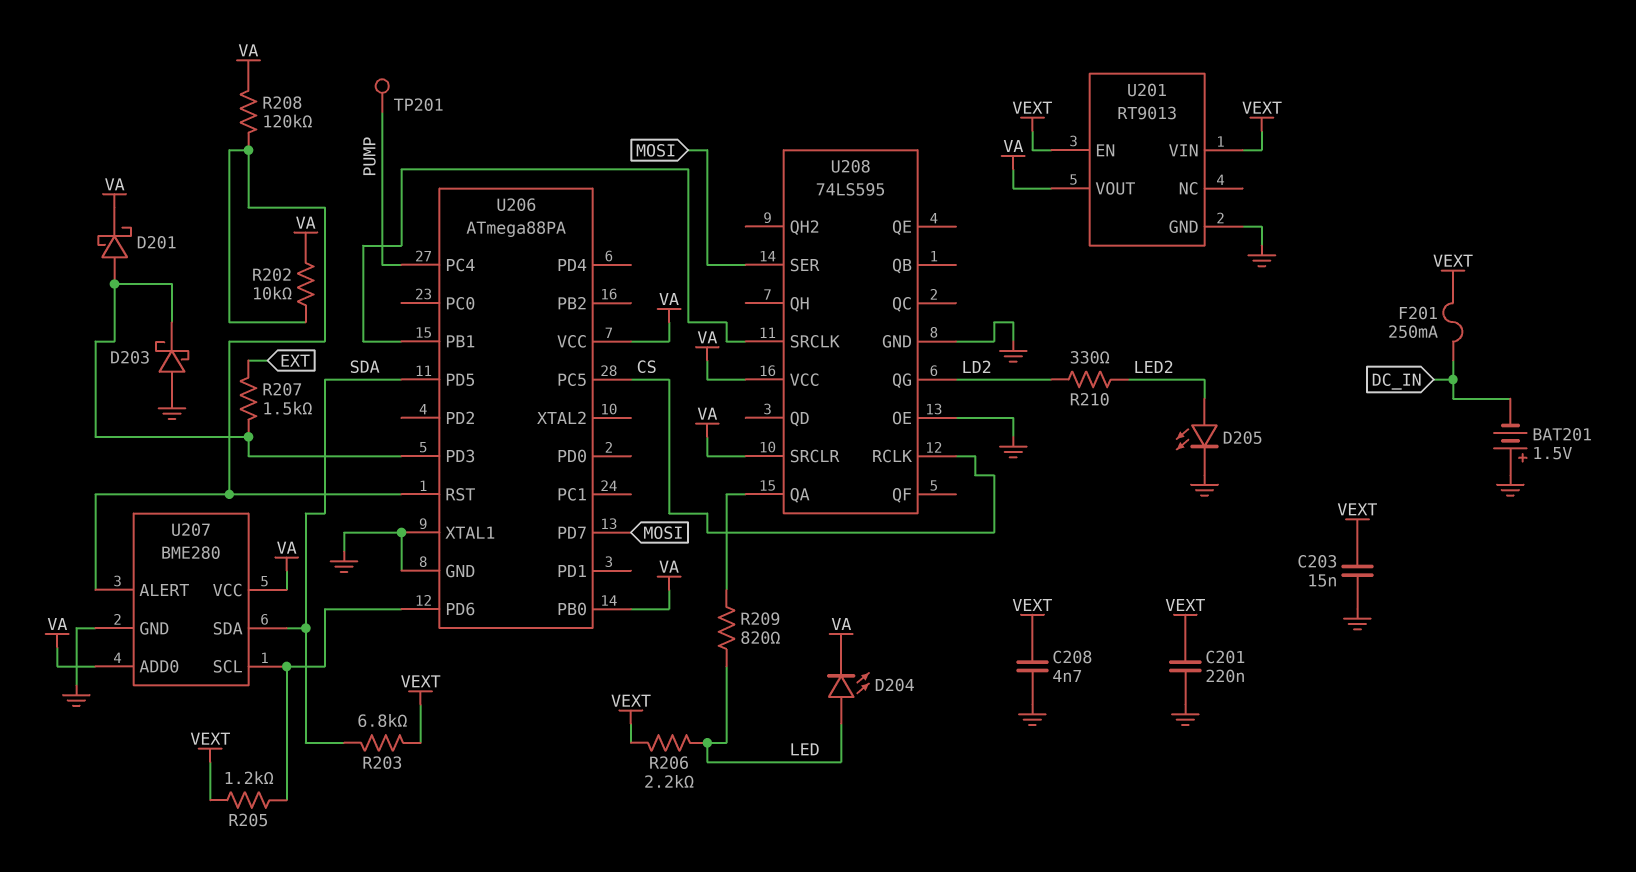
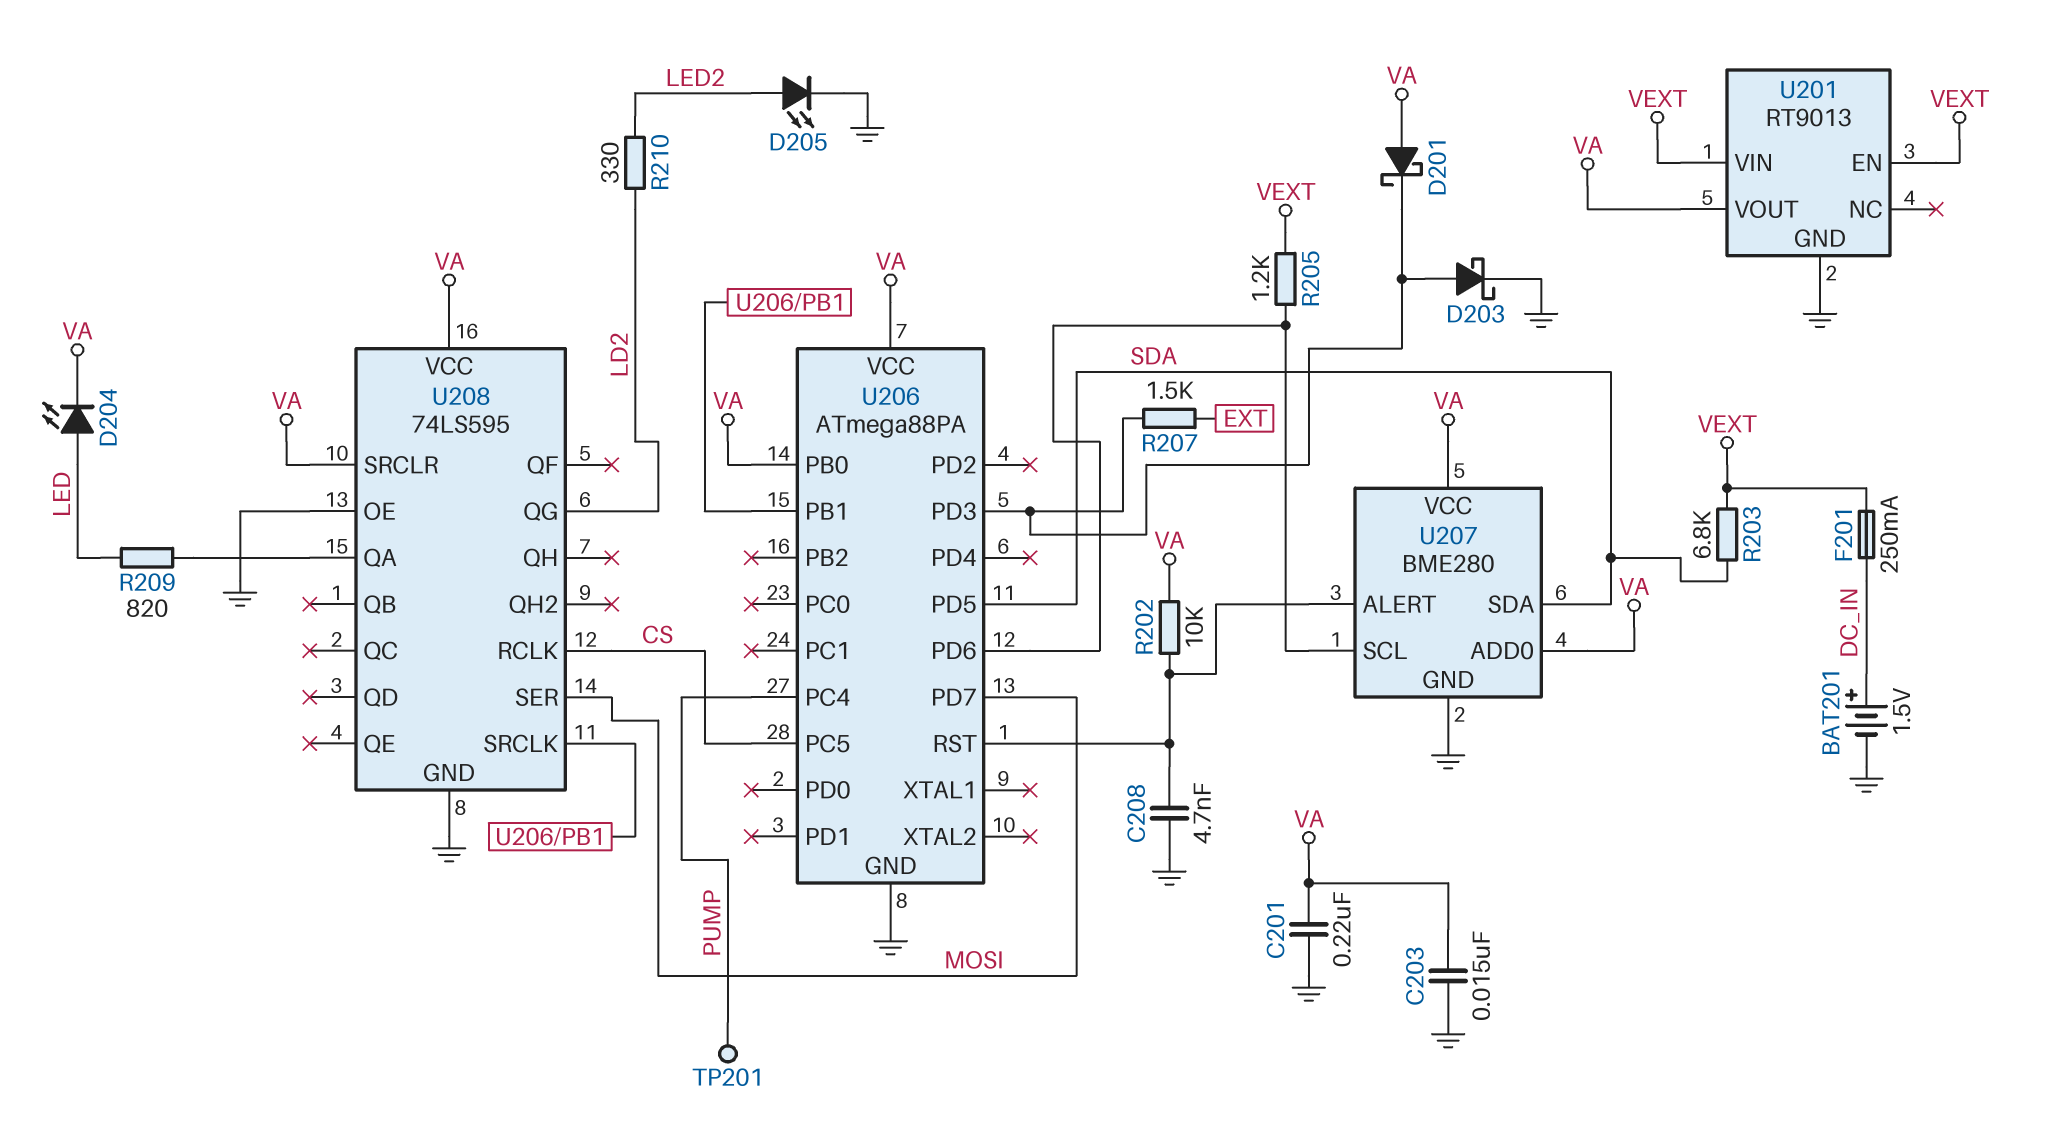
BAT201: 1.5V (plus GND, minus DC_IN) -> 1.5V (plus DC_IN, minus GND)
C201: 220nF (GND, VEXT) -> 220nF (GND, VA)
C203: 15nF (GND, VEXT) -> 15nF (GND, VA)
C208: 4.7nF (GND, VEXT) -> 4.7nF (GND, U206/RST)
D201: schottky (A U206/PD3, K VA) -> schottky (A VA, K U206/PD3)
D203: schottky (A GND, K U206/PD3) -> schottky (A U206/PD3, K GND)
R206: 2.2k (LED, VEXT) -> none
R208: 120k (U206/RST, VA) -> none
U206 pin XTAL1: GND -> none

